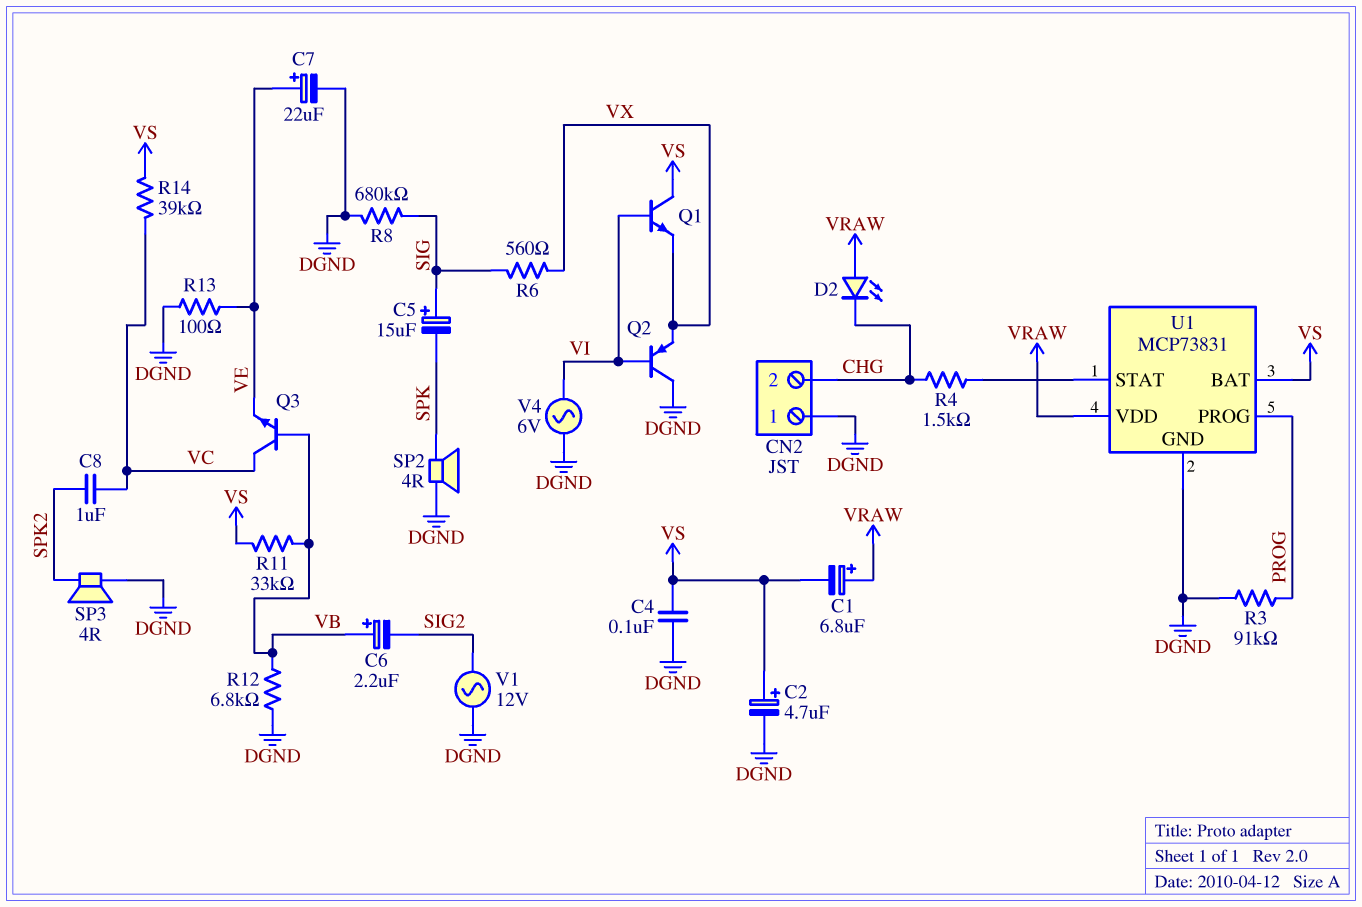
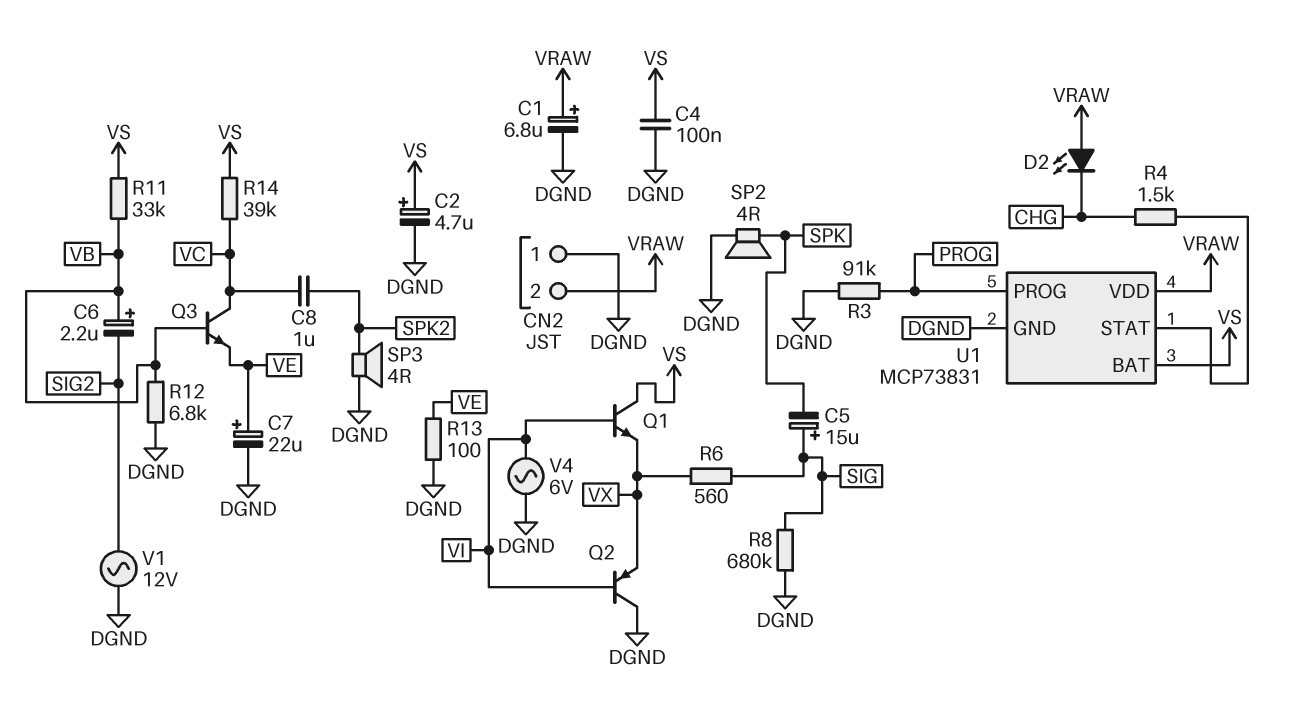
C1: 6.8uF (plus VRAW, minus VS) -> 6.8uF (plus VRAW, minus DGND)
CN2 pin 2: CHG -> VRAW

